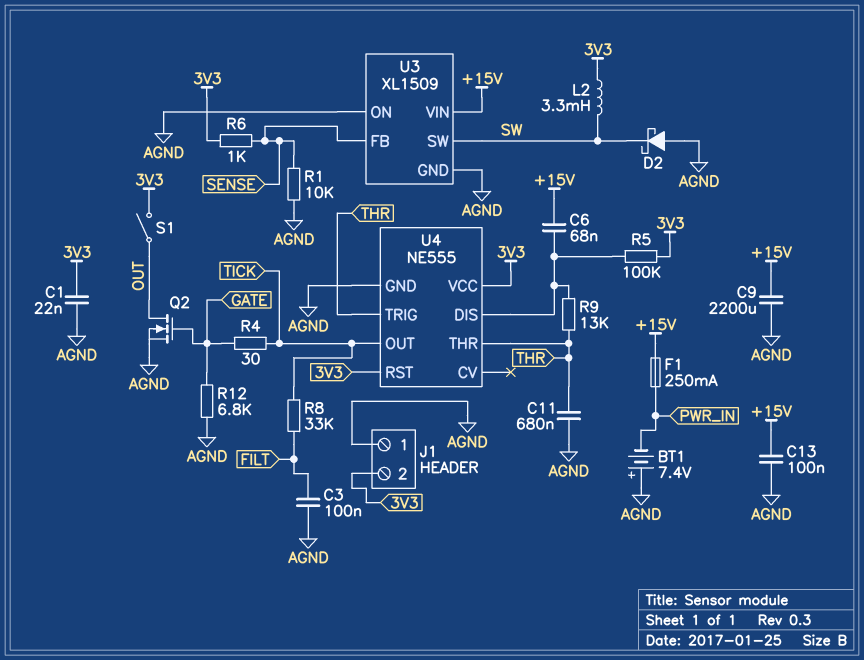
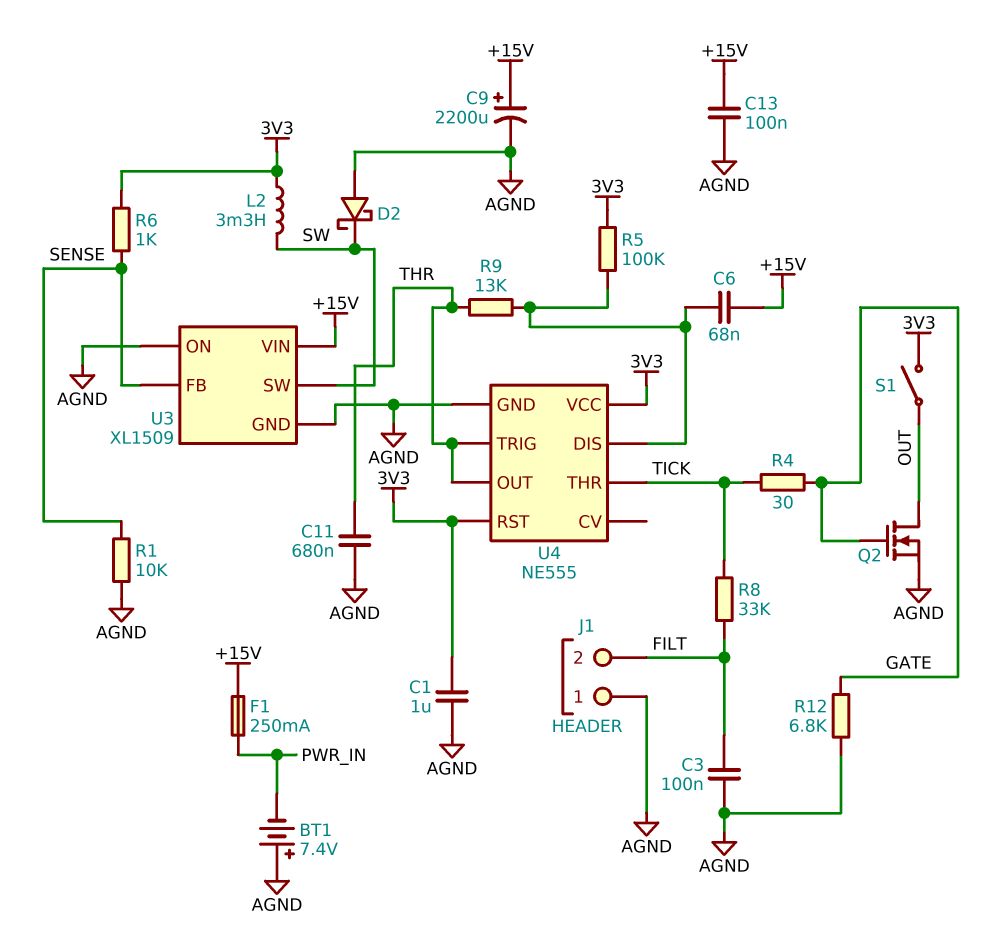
C1: 22nF (3V3, AGND) -> 1uF (3V3, AGND)
C9: 2200uF (+15V, AGND) -> 2200uF (plus +15V, minus AGND)
J1 pin 2: 3V3 -> FILT
U4 pin OUT: TICK -> THR
U4 pin THR: THR -> TICK

